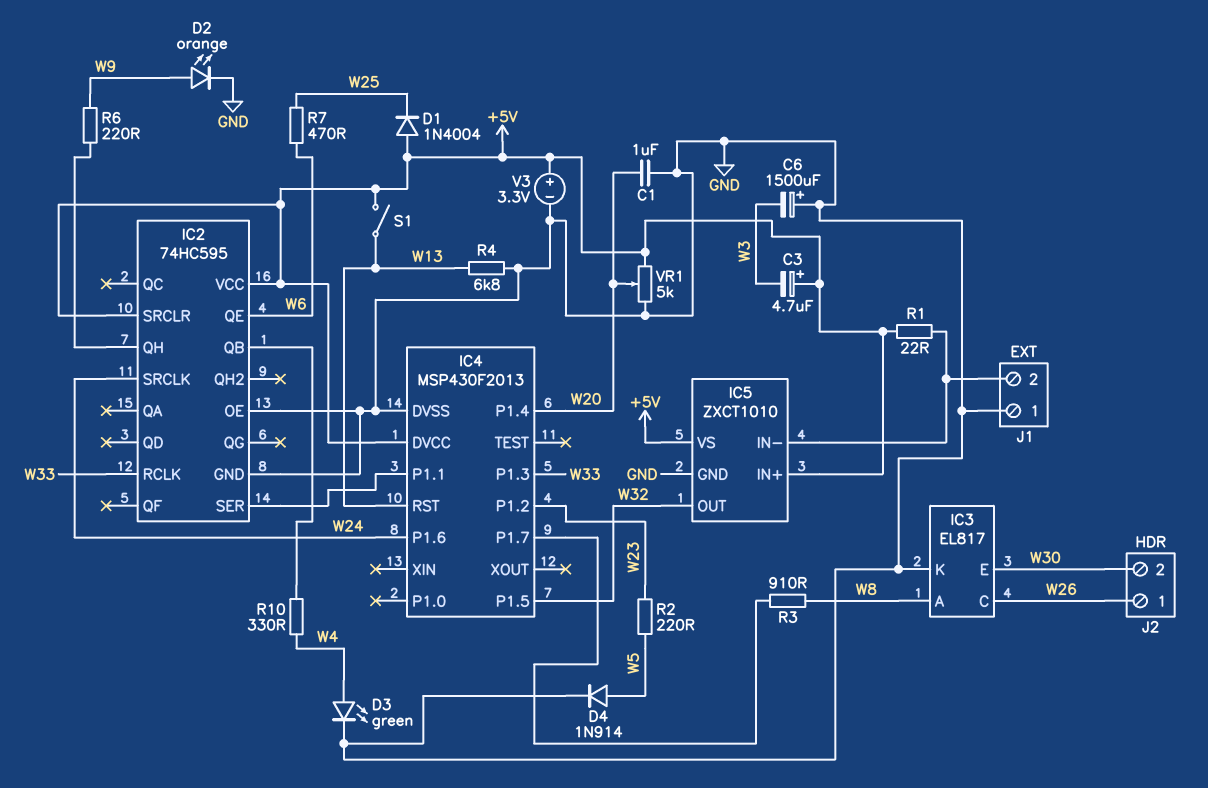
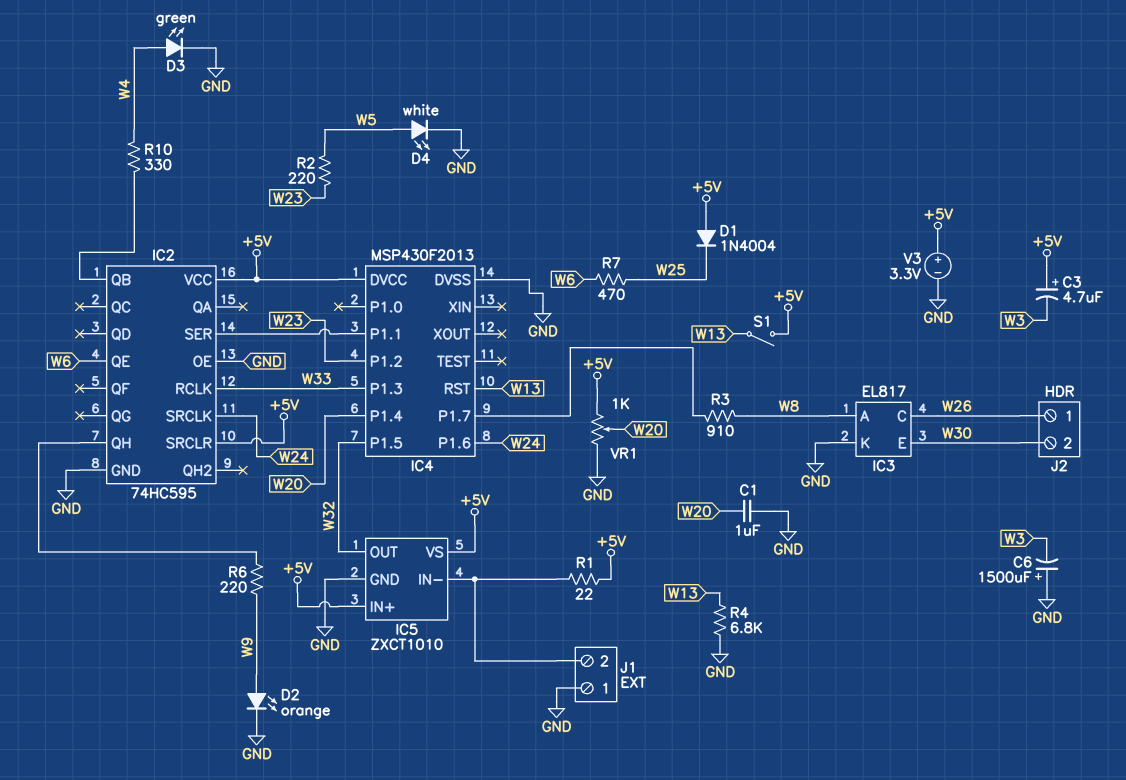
D4: diode 1N914 (A W5, K GND) -> LED white (A W5, K GND)
VR1: 5k (+5V, GND, wiper W20) -> 1k (+5V, GND, wiper W20)

